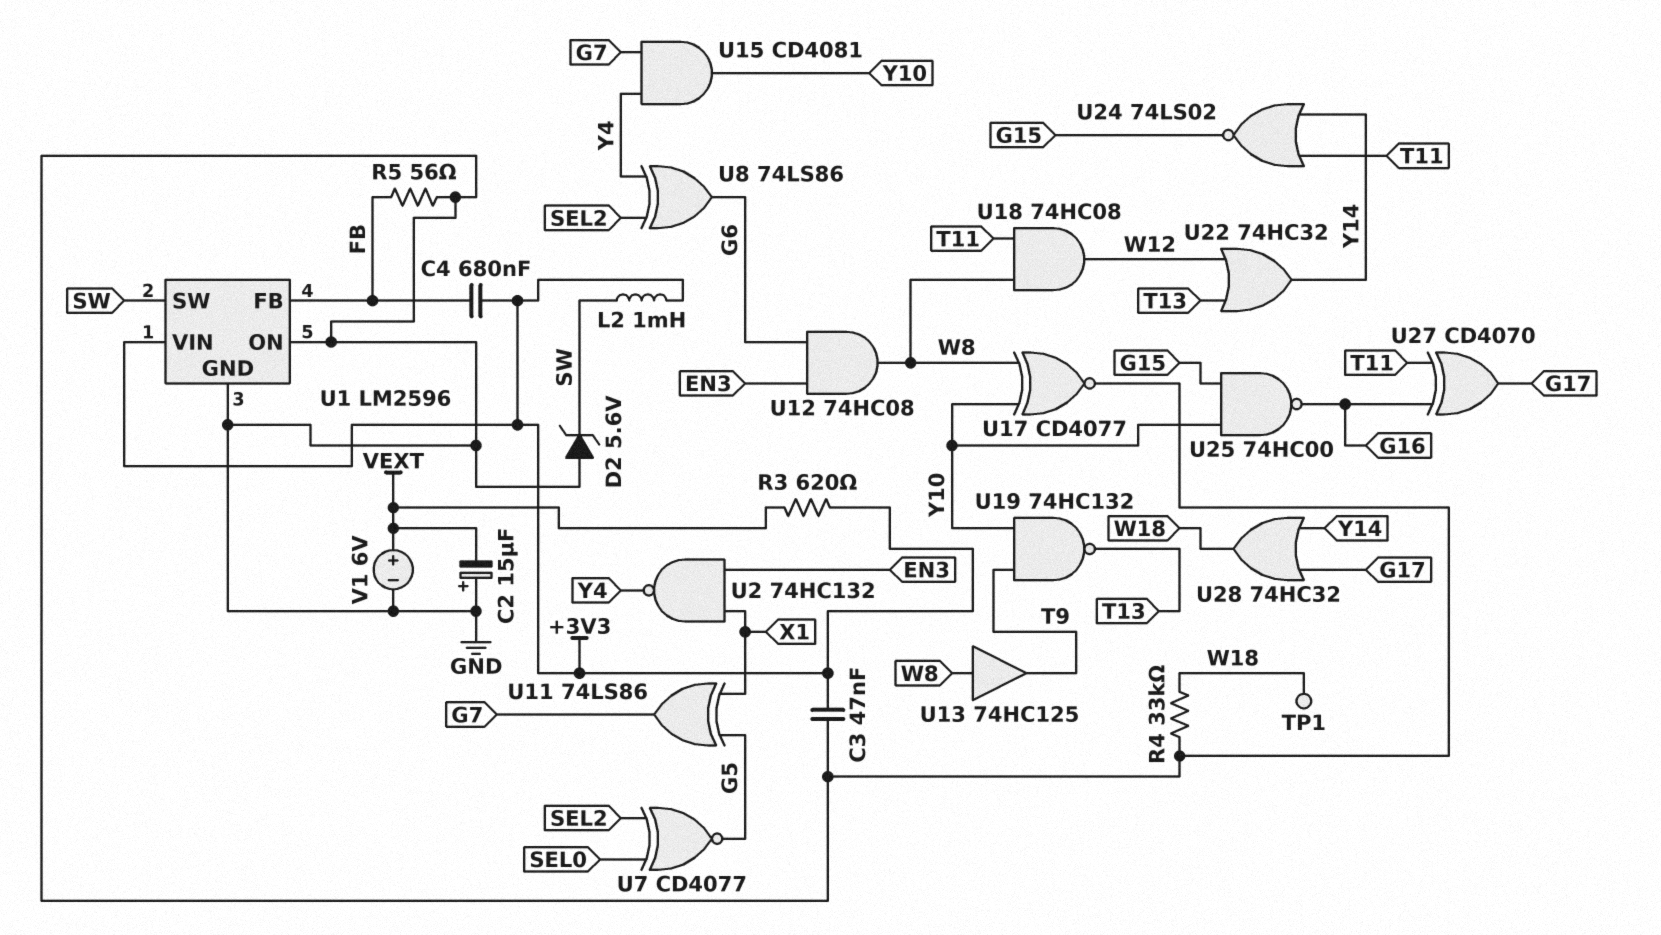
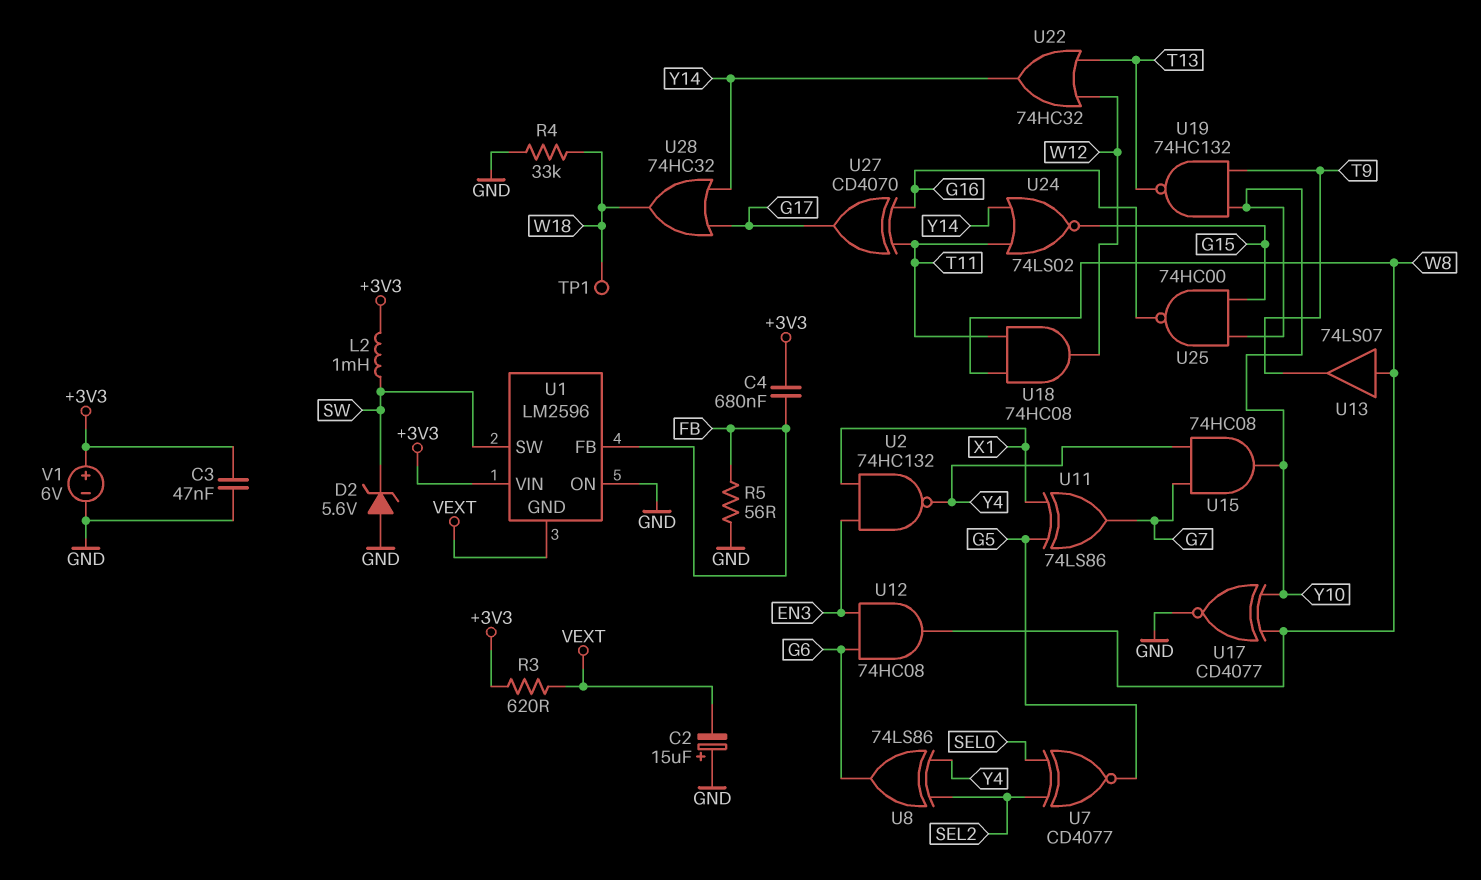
U1 pin GND: GND -> VEXT
U13: buffer 74HC125 (in W8, out T9) -> buffer 74LS07 (in W8, out T9)
U15: AND CD4081 (in G7, in Y4, out Y10) -> AND 74HC08 (in G7, in Y4, out Y10)
V1: 6V (plus VEXT, minus GND) -> 6V (plus +3V3, minus GND)

